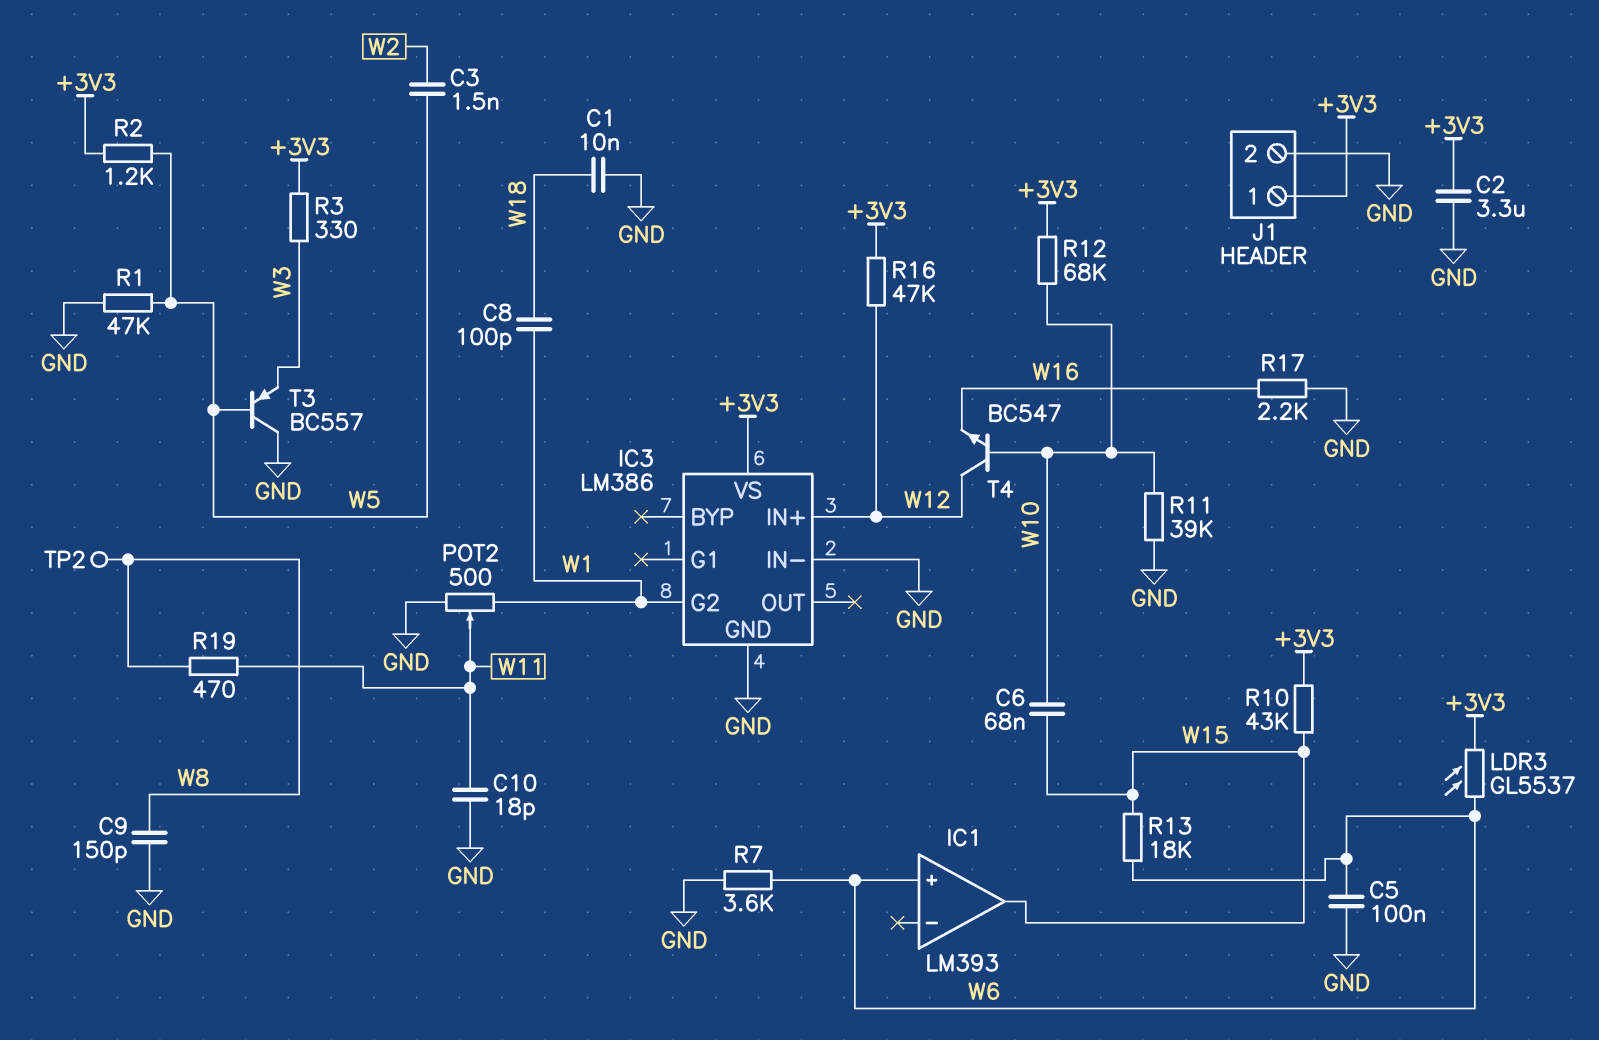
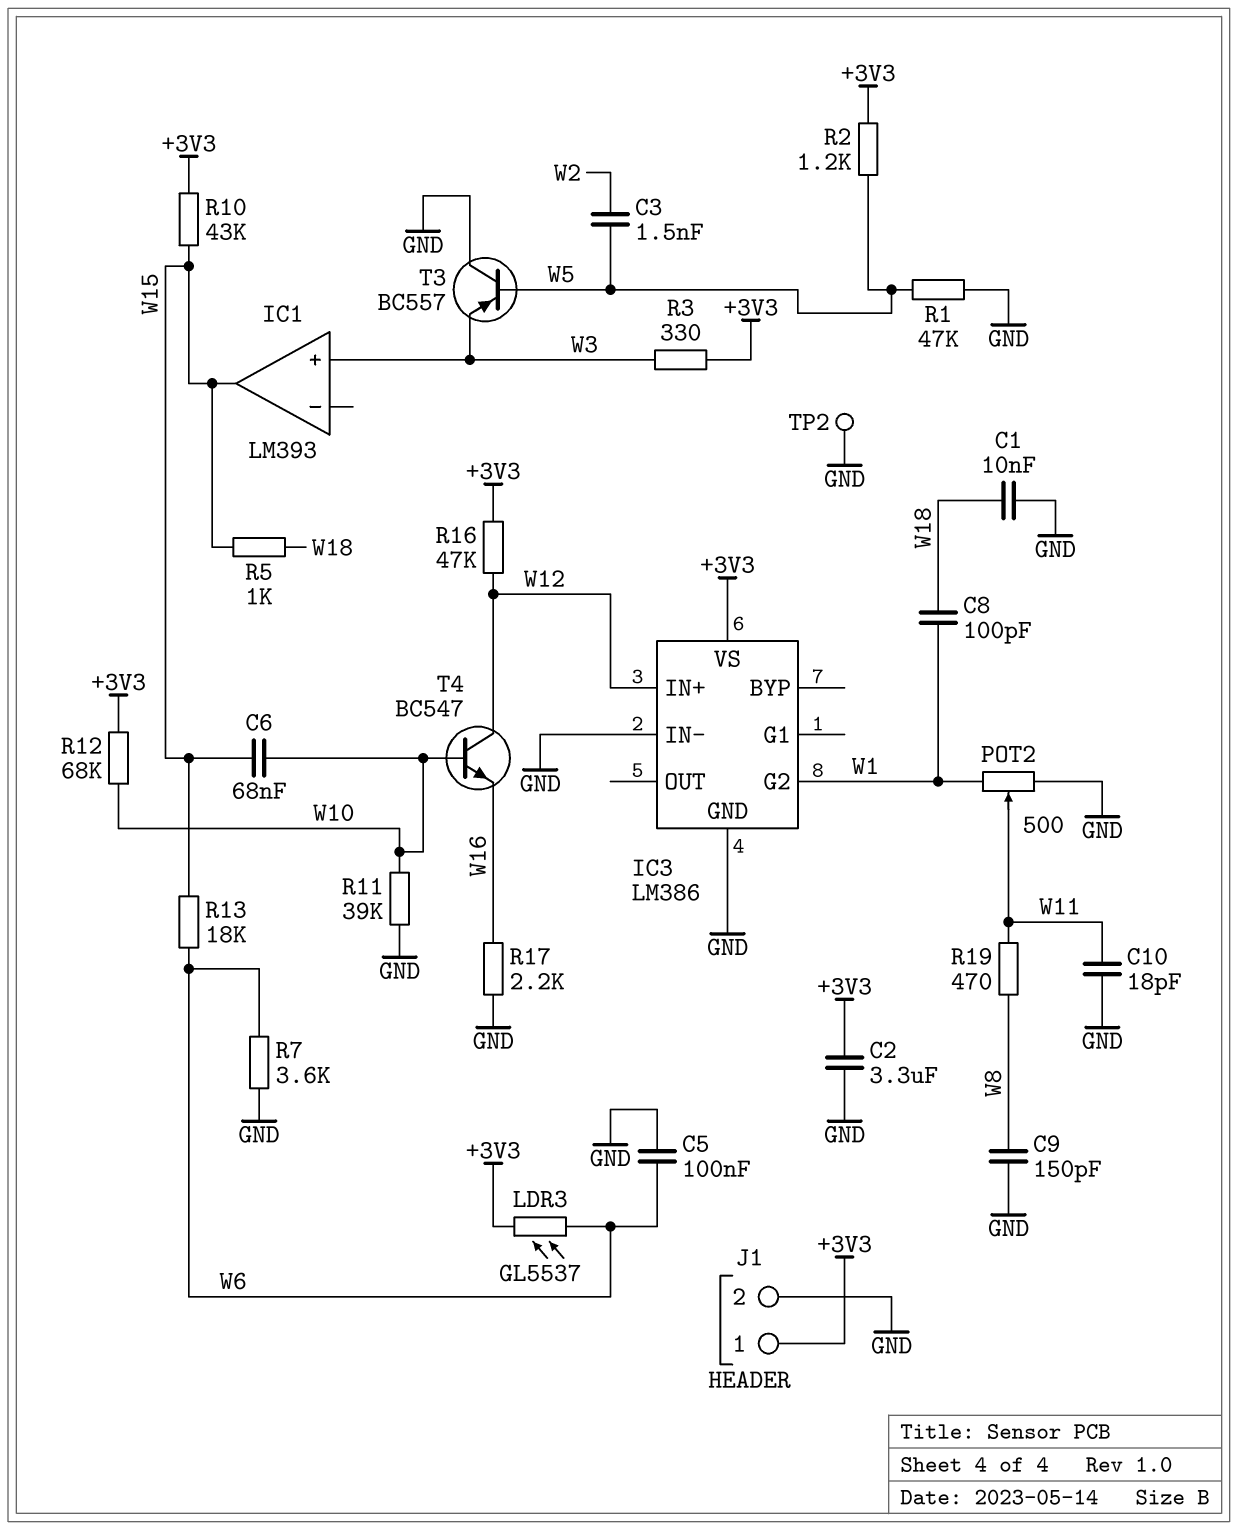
IC1 pin in+: W6 -> W3
R5: none -> 1k (W15, W18)
TP2: test point (W8) -> test point (GND)

